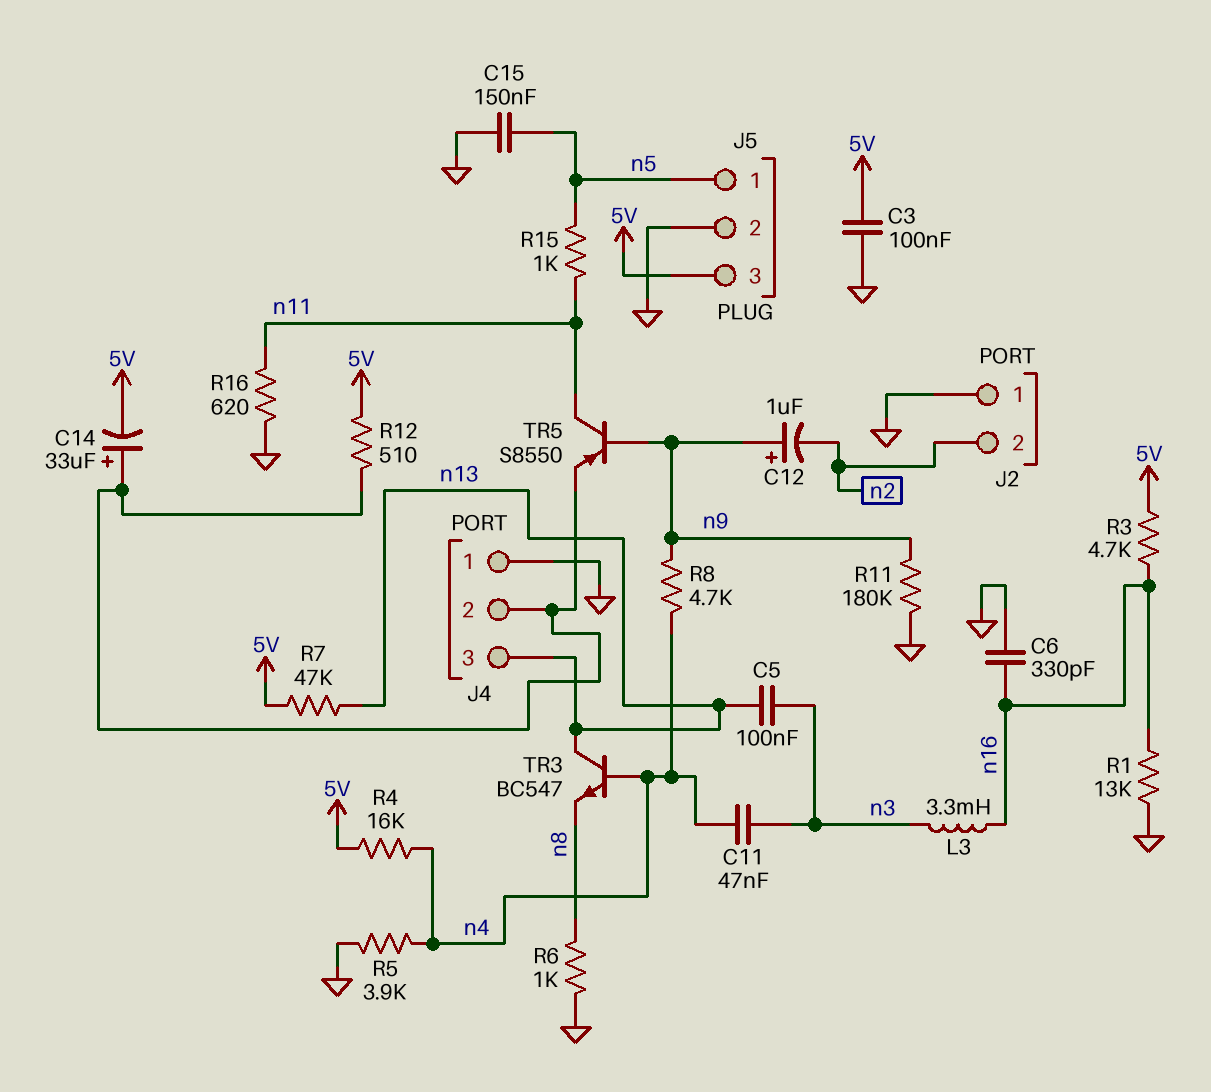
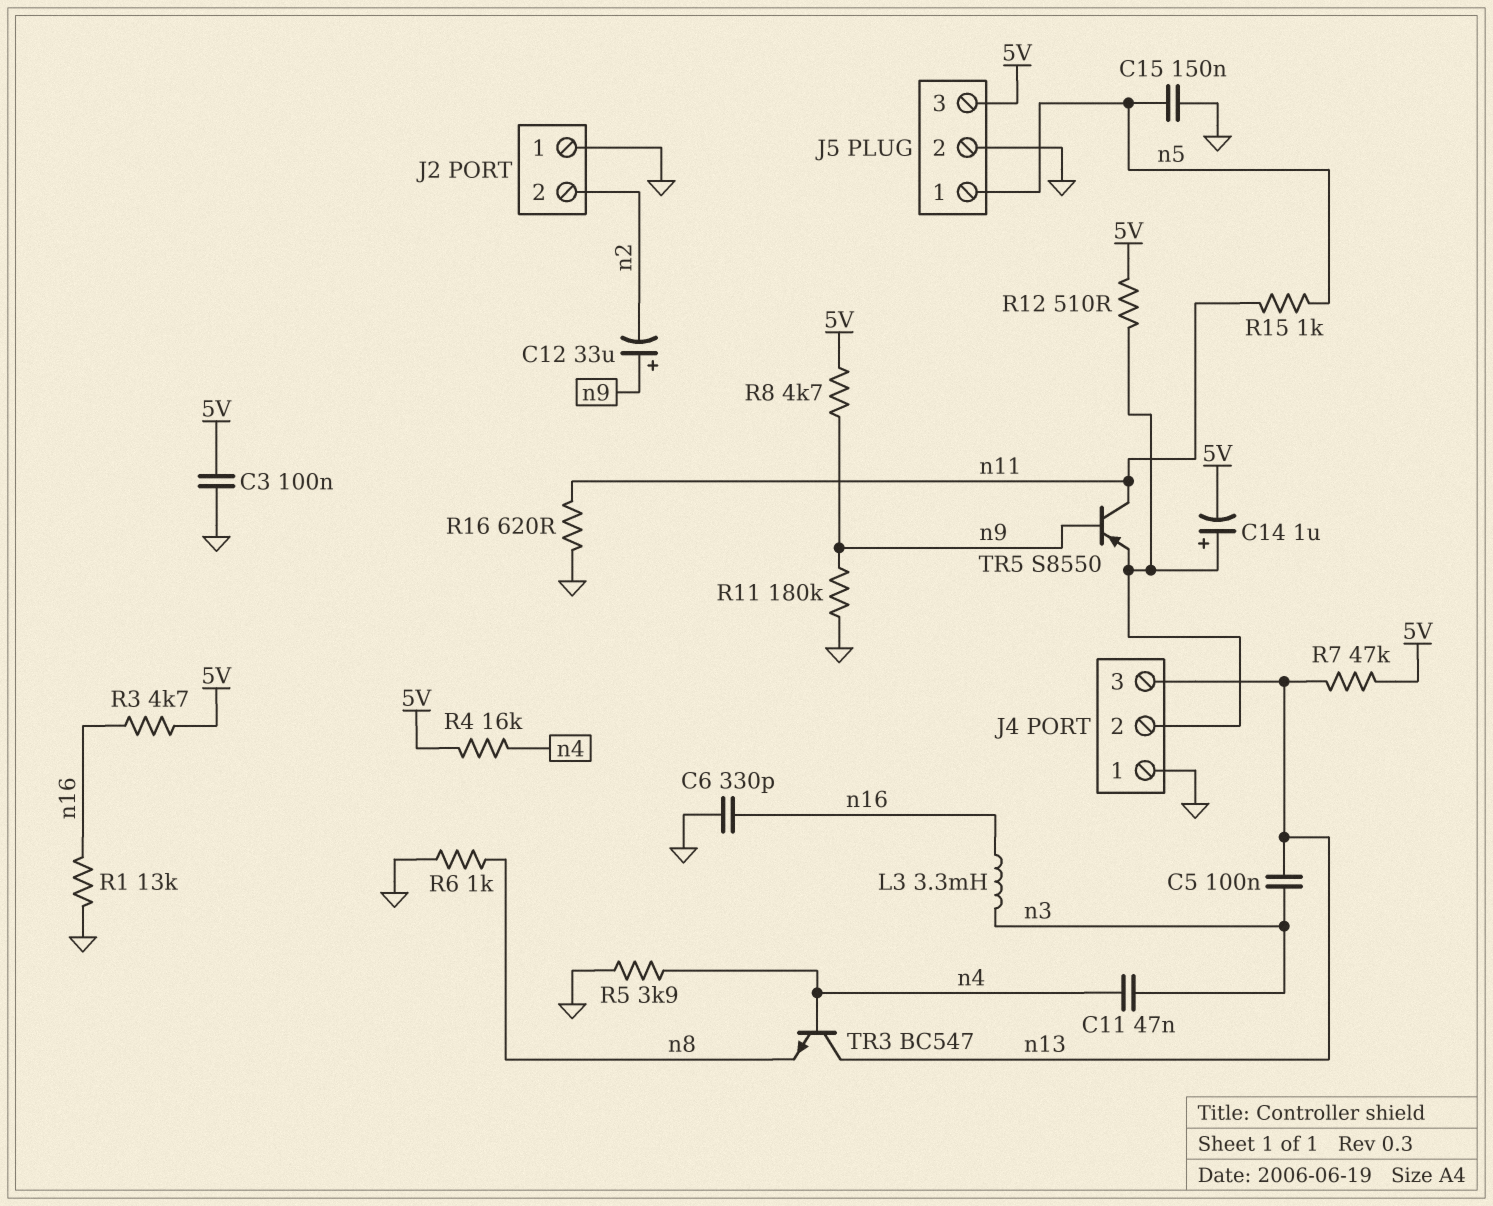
C12: 1uF (plus n9, minus n2) -> 33uF (plus n9, minus n2)
C14: 33uF (plus J4/2, minus 5V) -> 1uF (plus J4/2, minus 5V)
R8: 4.7k (n4, n9) -> 4.7k (5V, n9)

